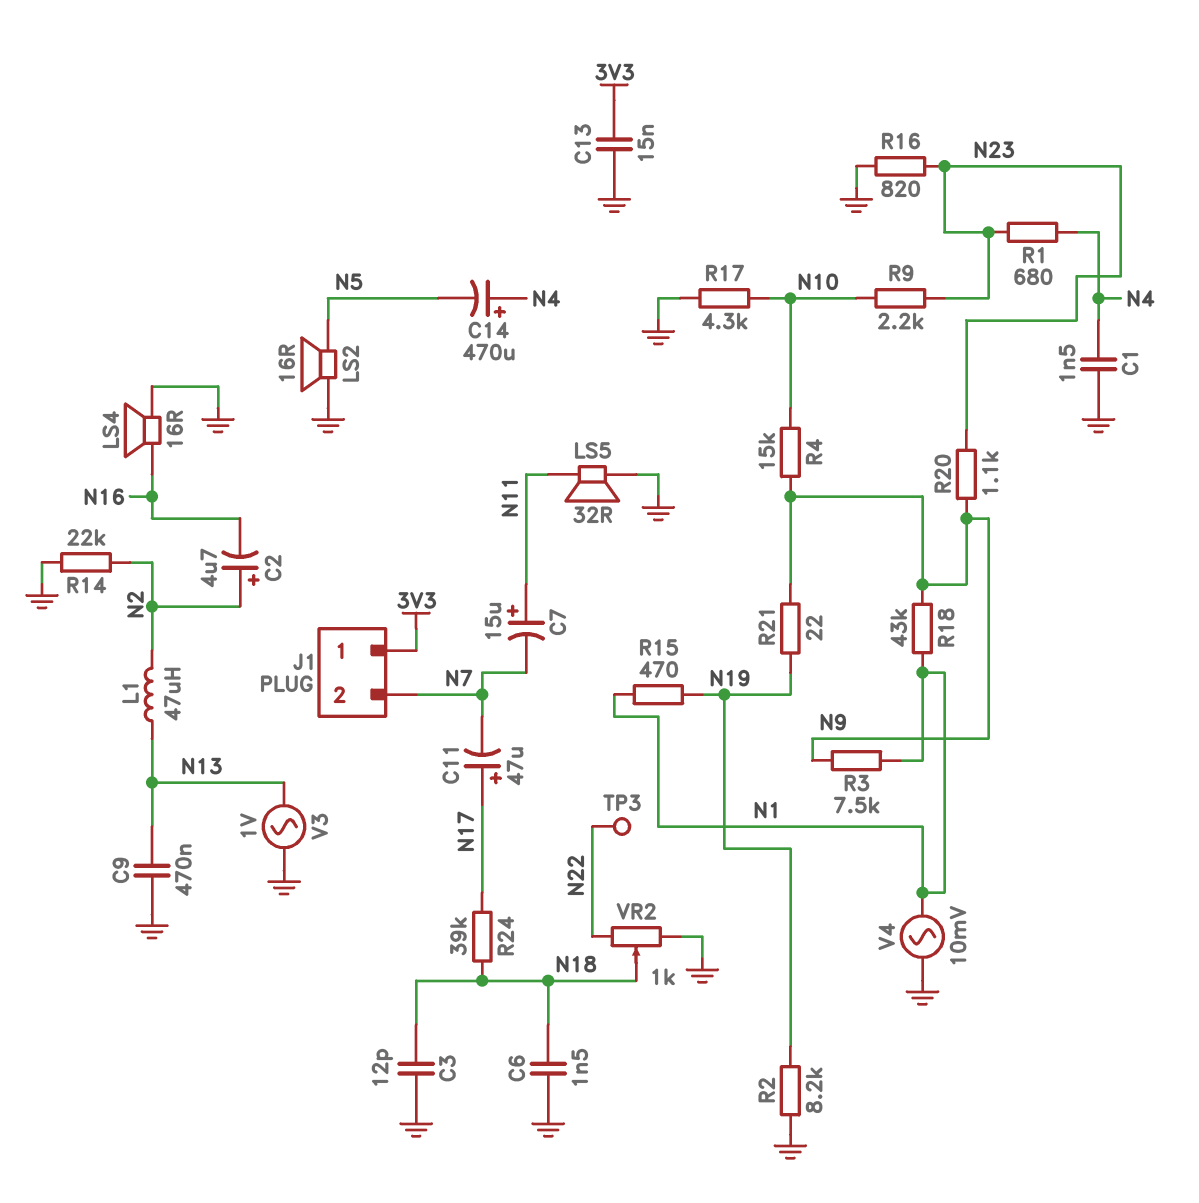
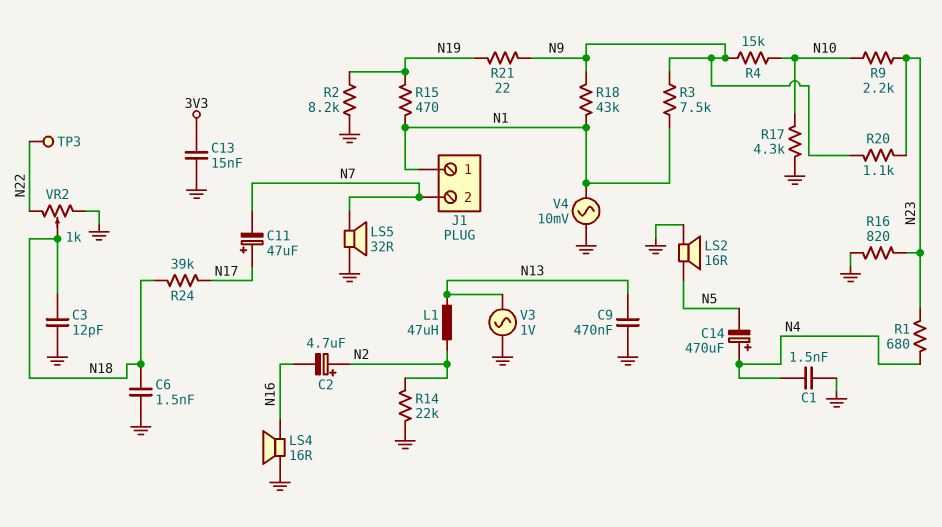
C7: 15uF (plus N11, minus N7) -> none
J1 pin 1: 3V3 -> N1
LS5: speaker 32R (GND, N11) -> speaker 32R (GND, N7)

